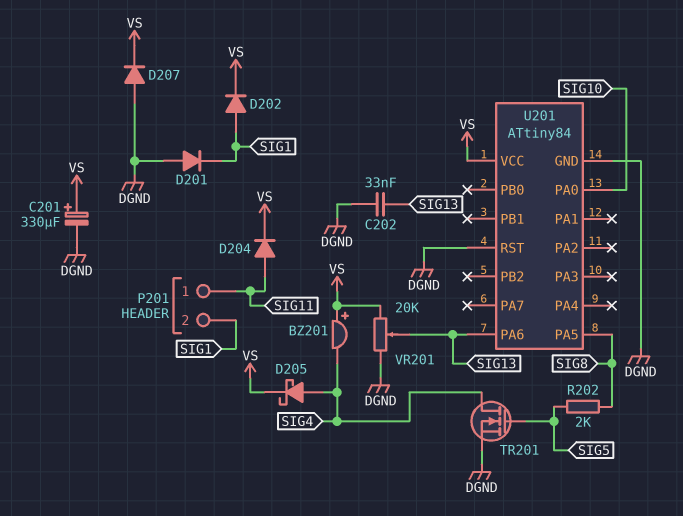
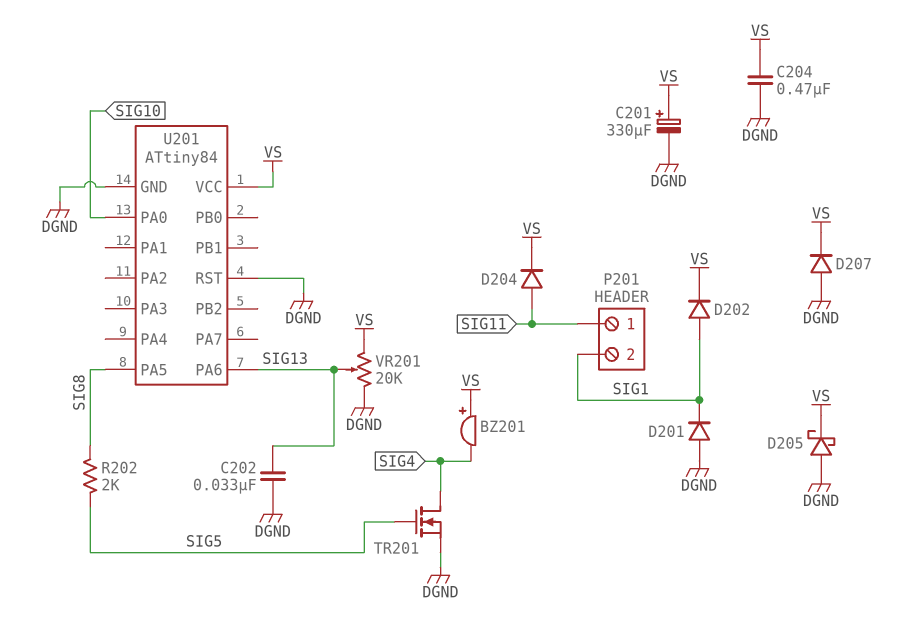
C204: none -> 470nF (DGND, VS)
D205: schottky (A SIG4, K VS) -> schottky (A DGND, K VS)

